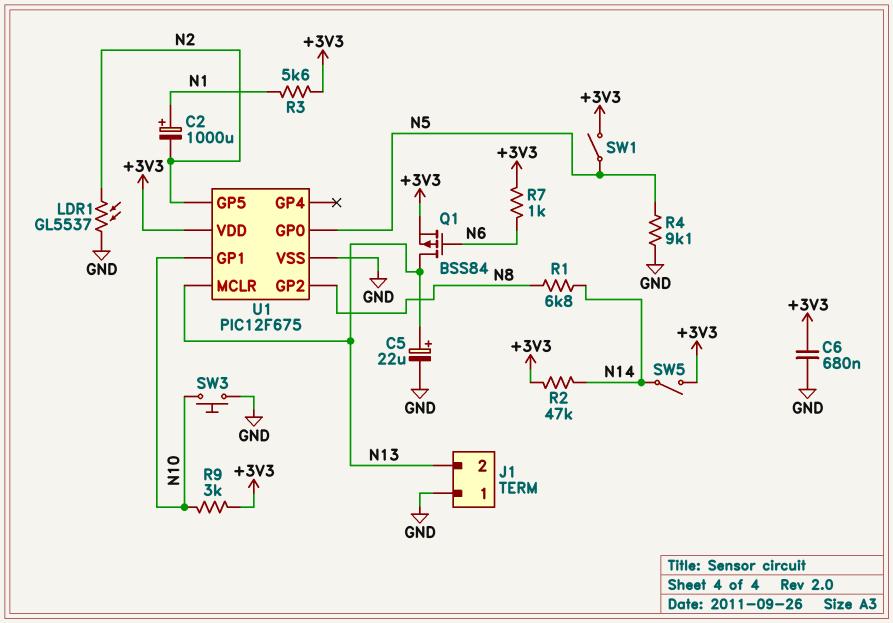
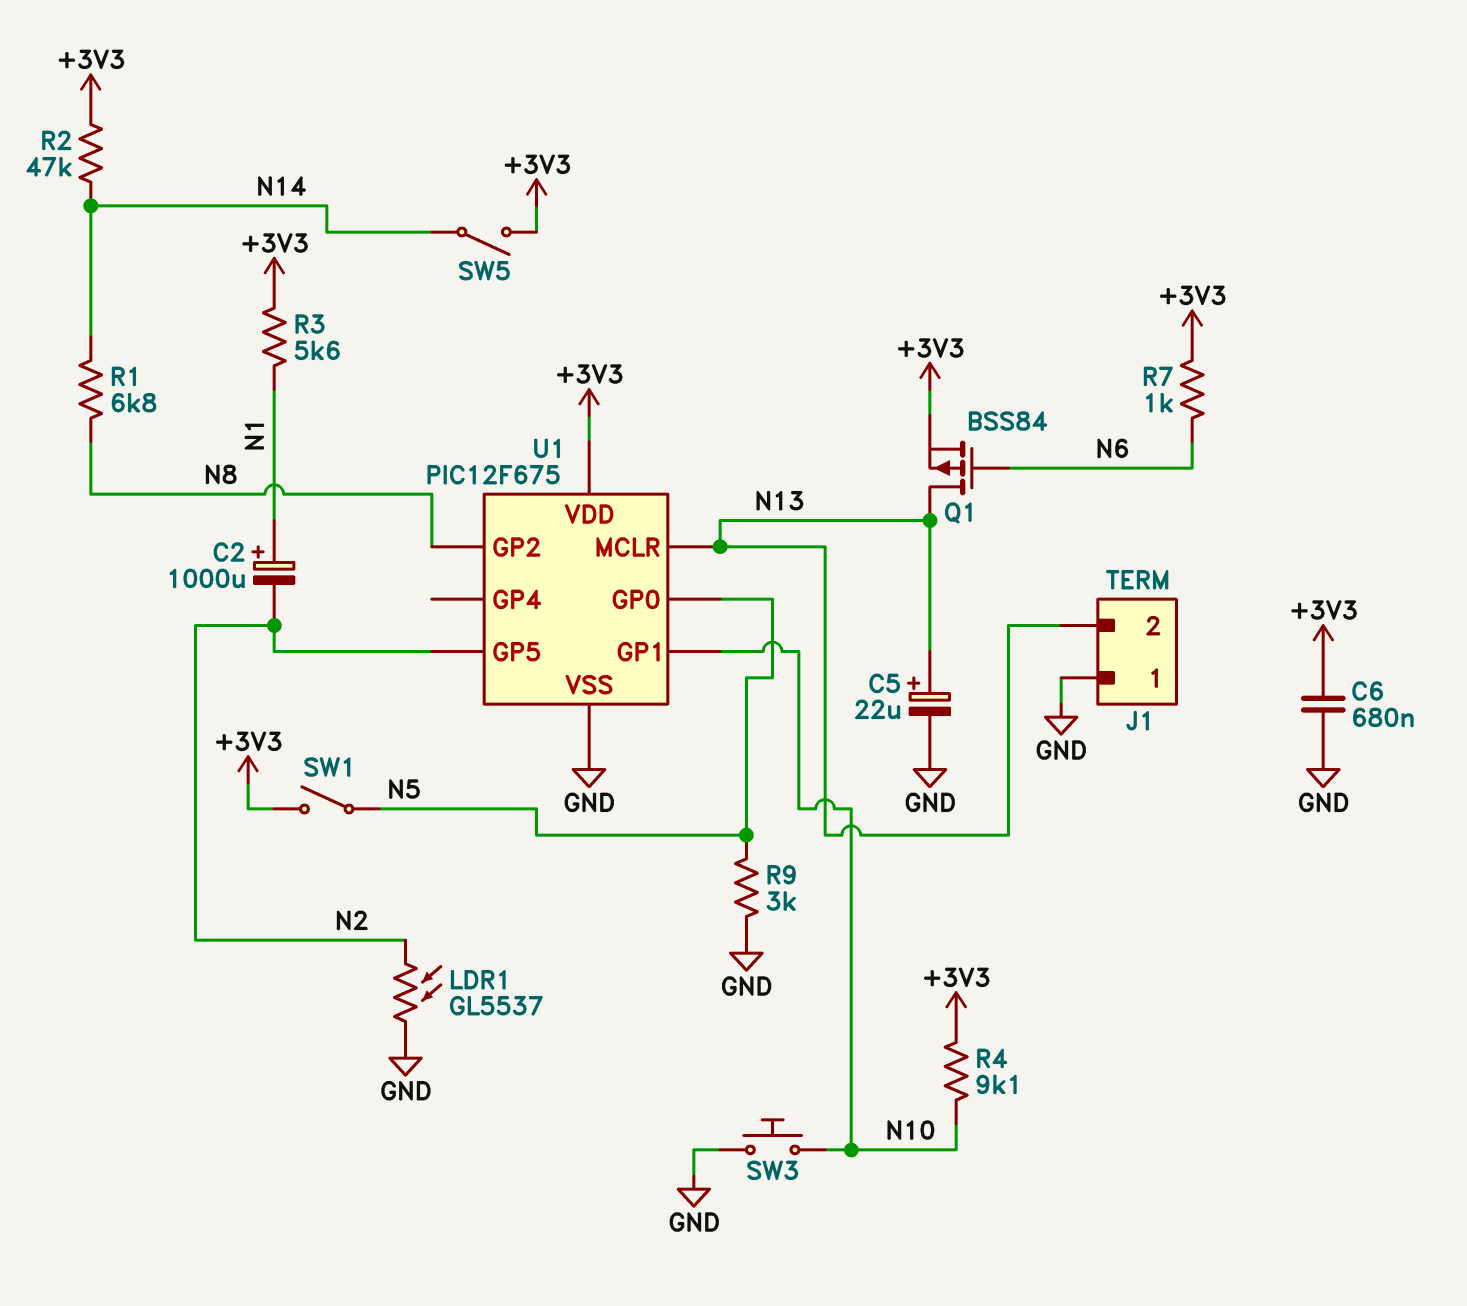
R4: 9.1k (GND, N5) -> 9.1k (+3V3, N10)
R9: 3k (+3V3, N10) -> 3k (GND, N5)

